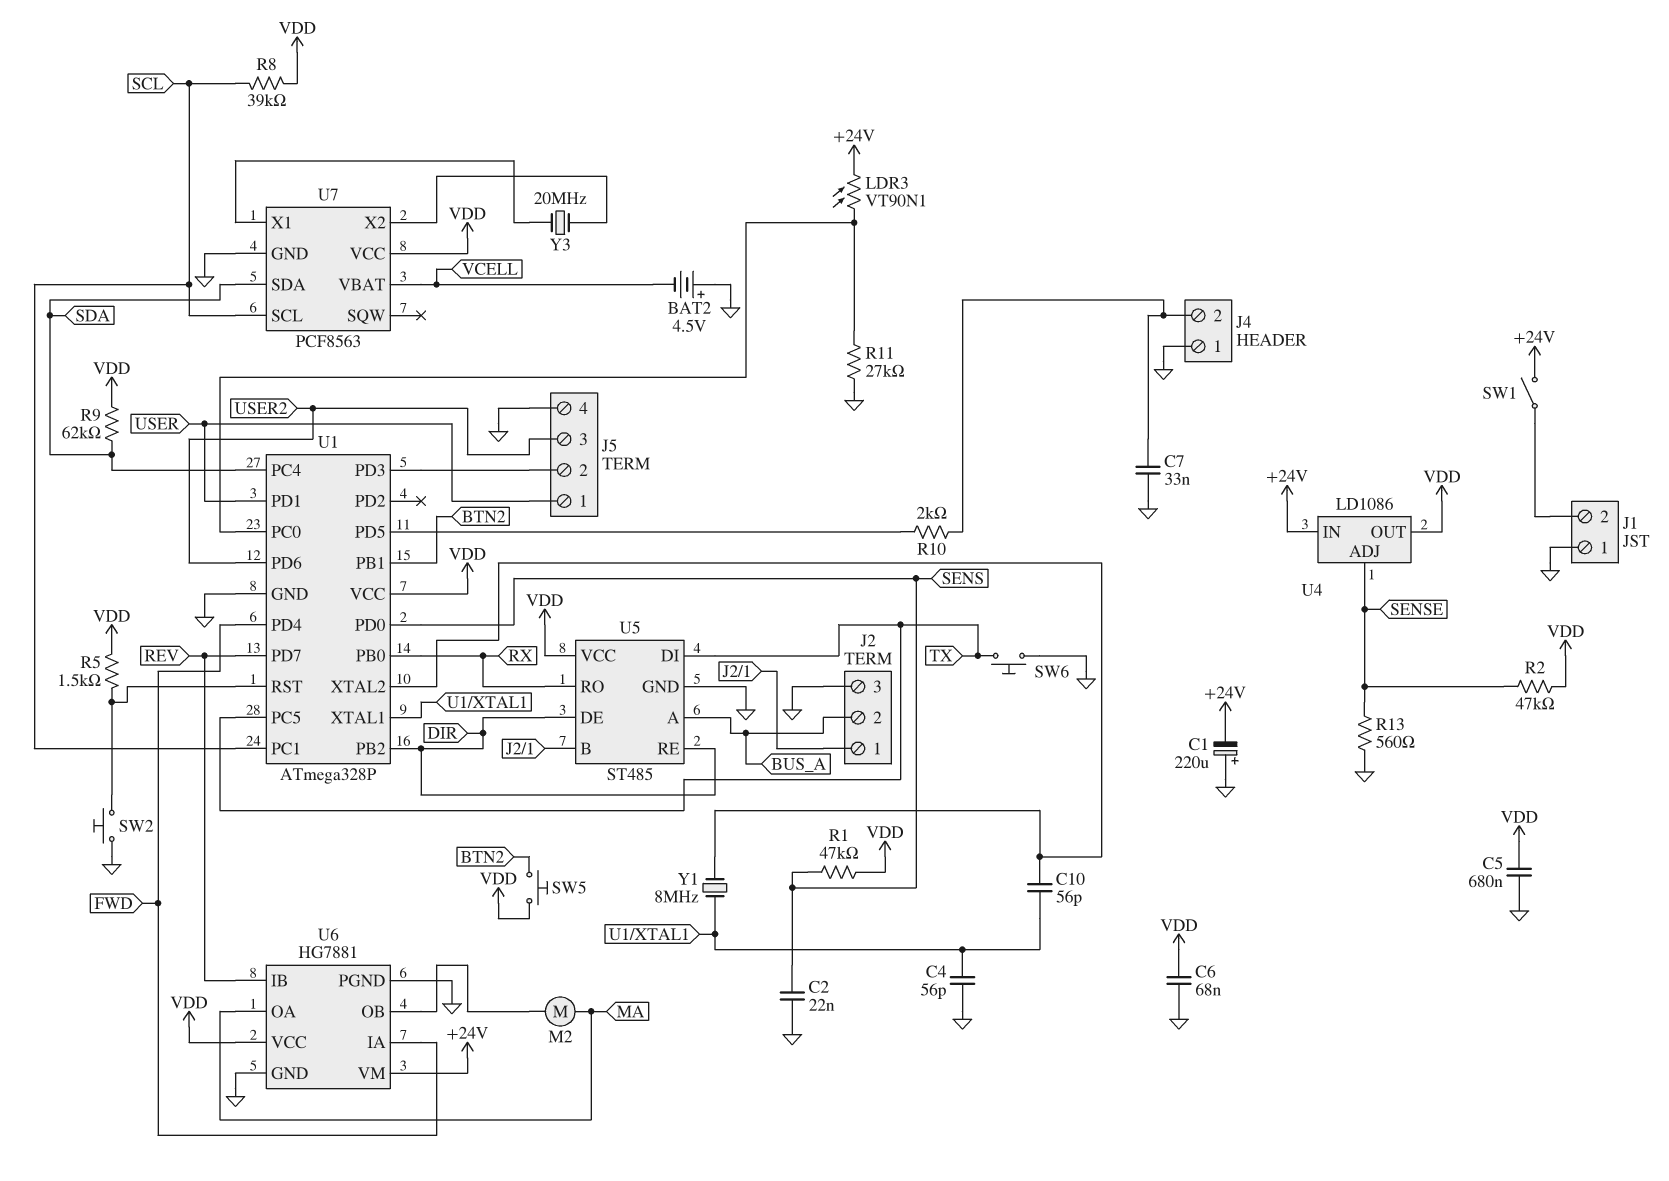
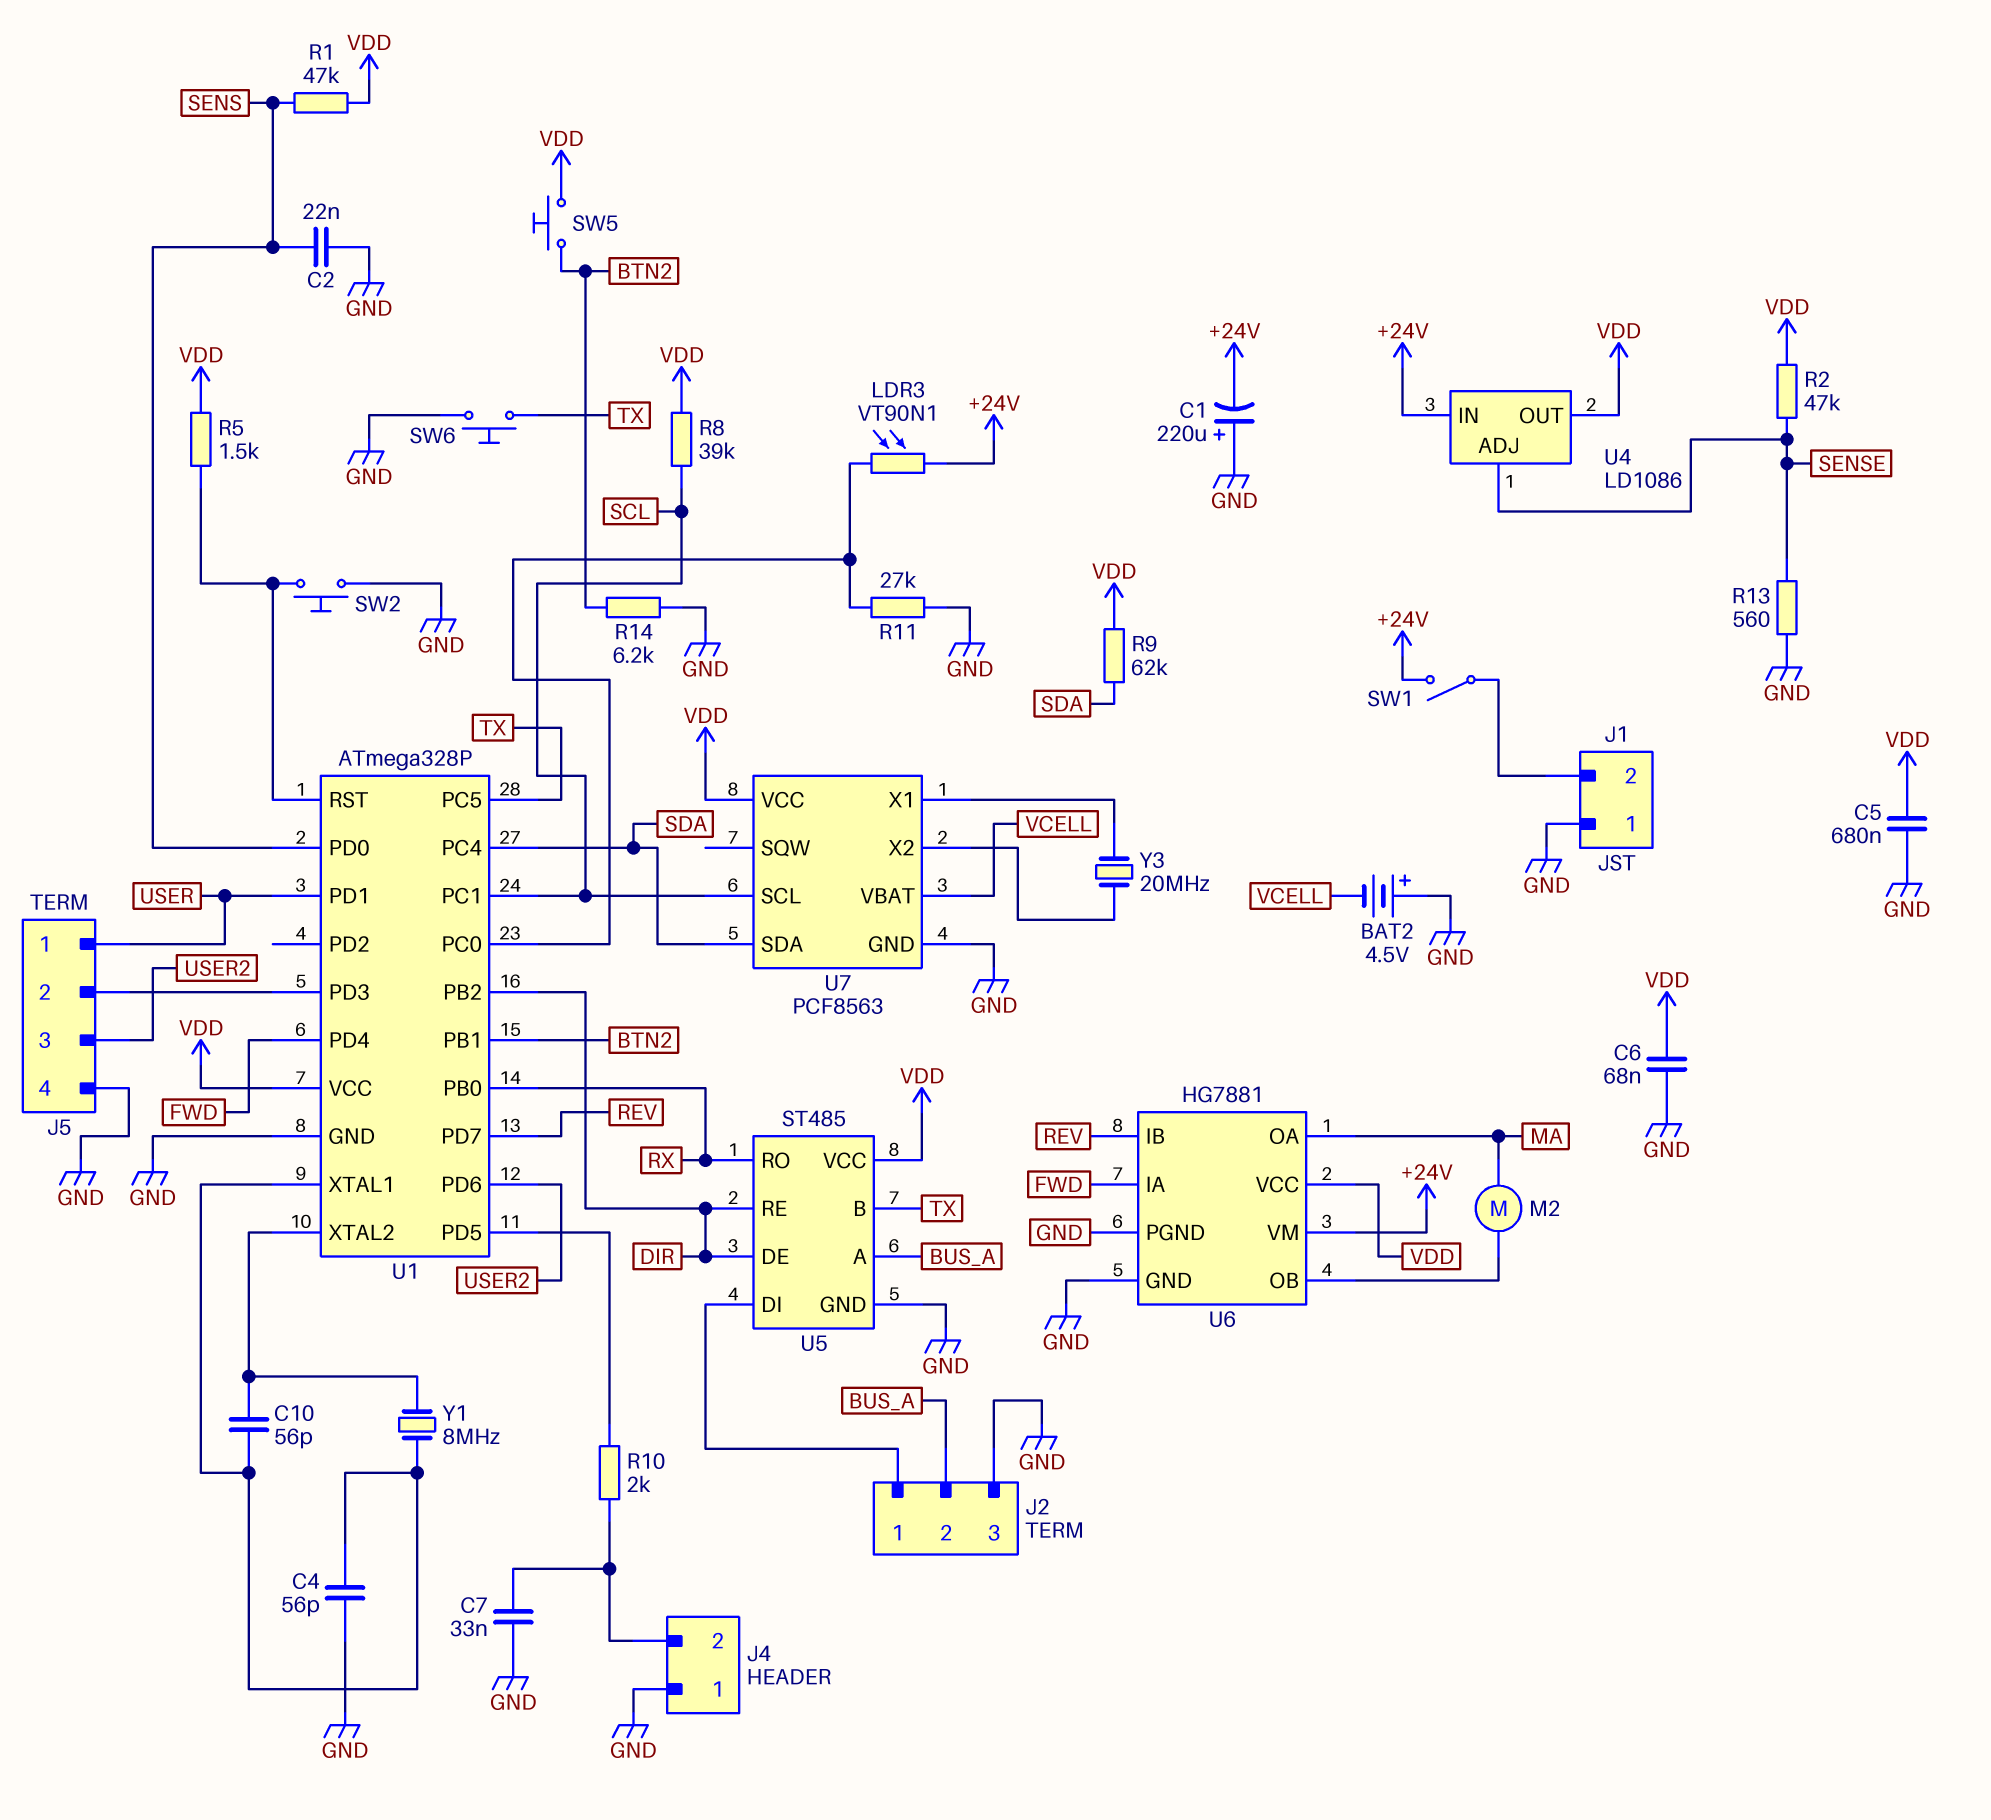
R14: none -> 6.2k (BTN2, GND)
U5 pin B: J2/1 -> TX
U5 pin DI: TX -> J2/1

